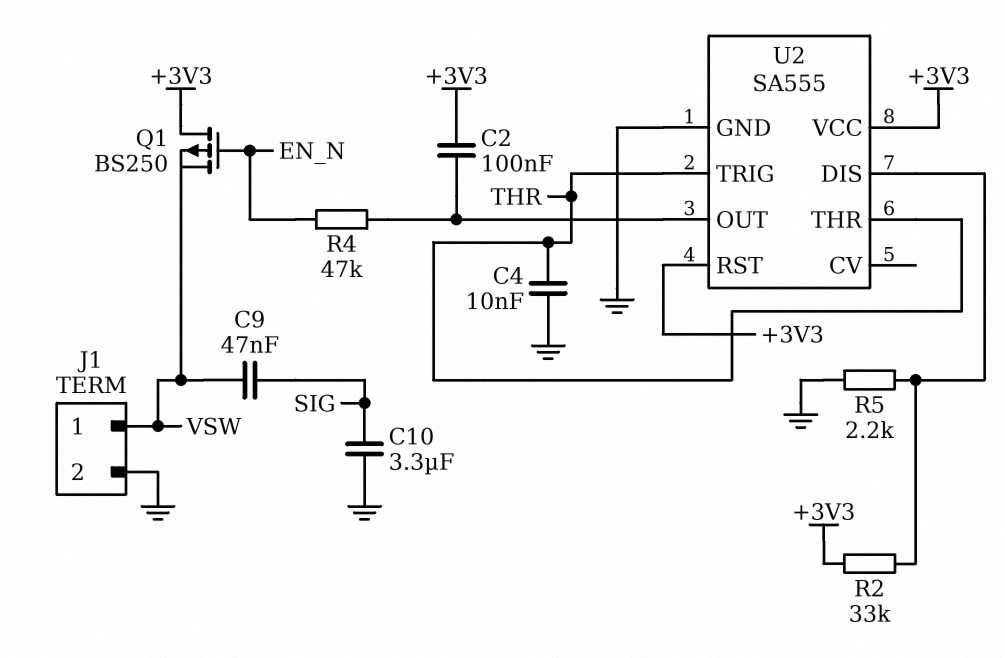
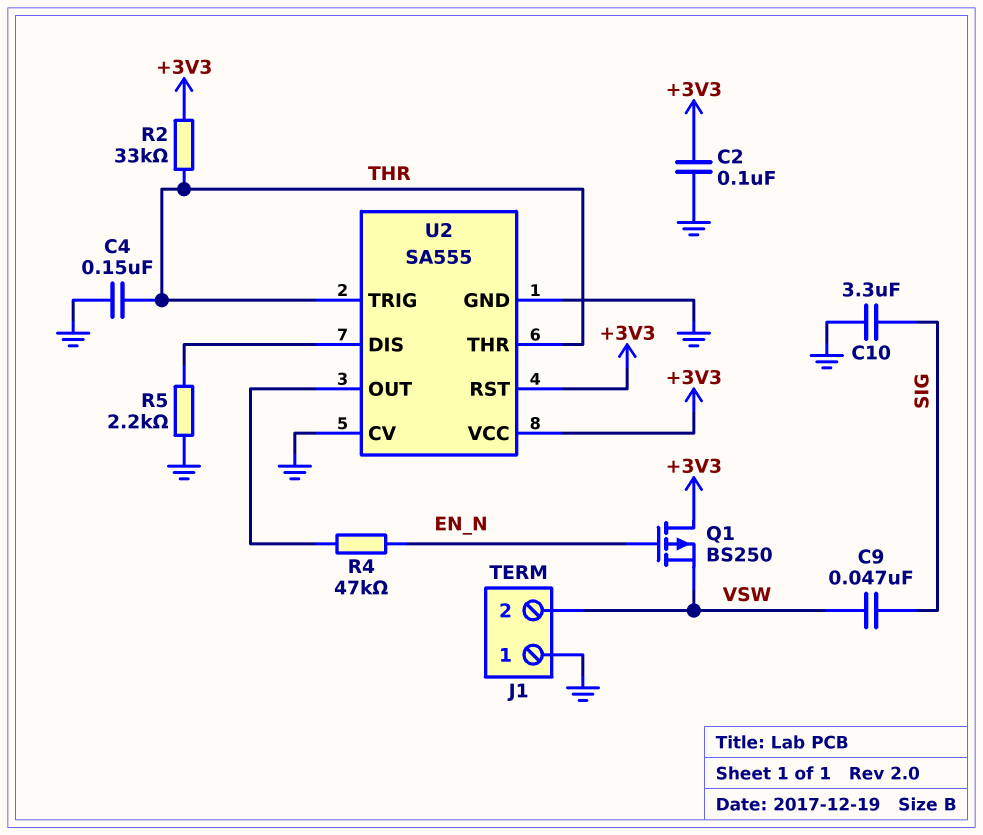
C2: 100nF (+3V3, U2/OUT) -> 100nF (+3V3, GND)
C4: 10nF (GND, THR) -> 150nF (GND, THR)
J1 pin 1: VSW -> GND
J1 pin 2: GND -> VSW
R2: 33k (+3V3, U2/DIS) -> 33k (+3V3, THR)
U2 pin CV: none -> GND

